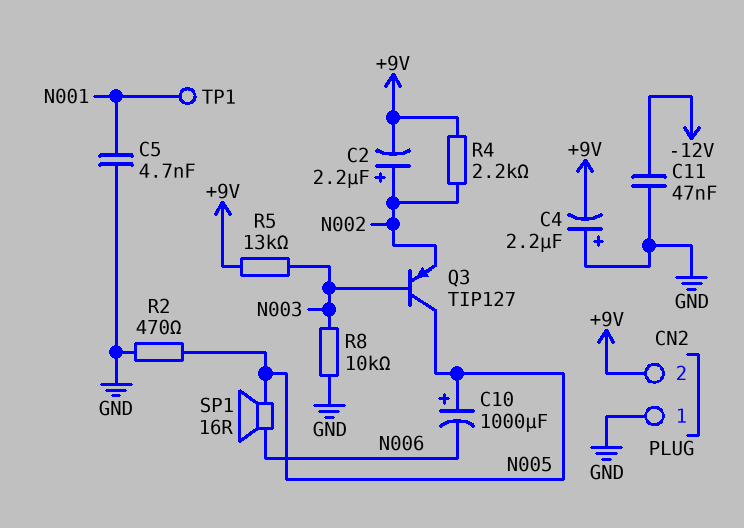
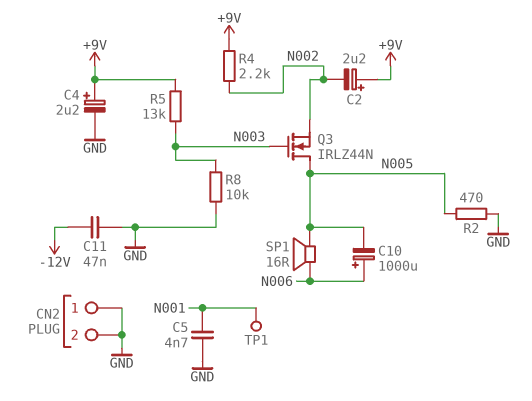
C2: 2.2uF (plus N002, minus +9V) -> 2.2uF (plus +9V, minus N002)
C4: 2.2uF (plus GND, minus +9V) -> 2.2uF (plus +9V, minus GND)
C10: 1000uF (plus N005, minus N006) -> 1000uF (plus N006, minus N005)
CN2 pin 2: +9V -> GND
Q3: PNP TIP127 (B N003, C N005, E N002) -> NMOS IRLZ44N (G N003, D N005, S N002)

